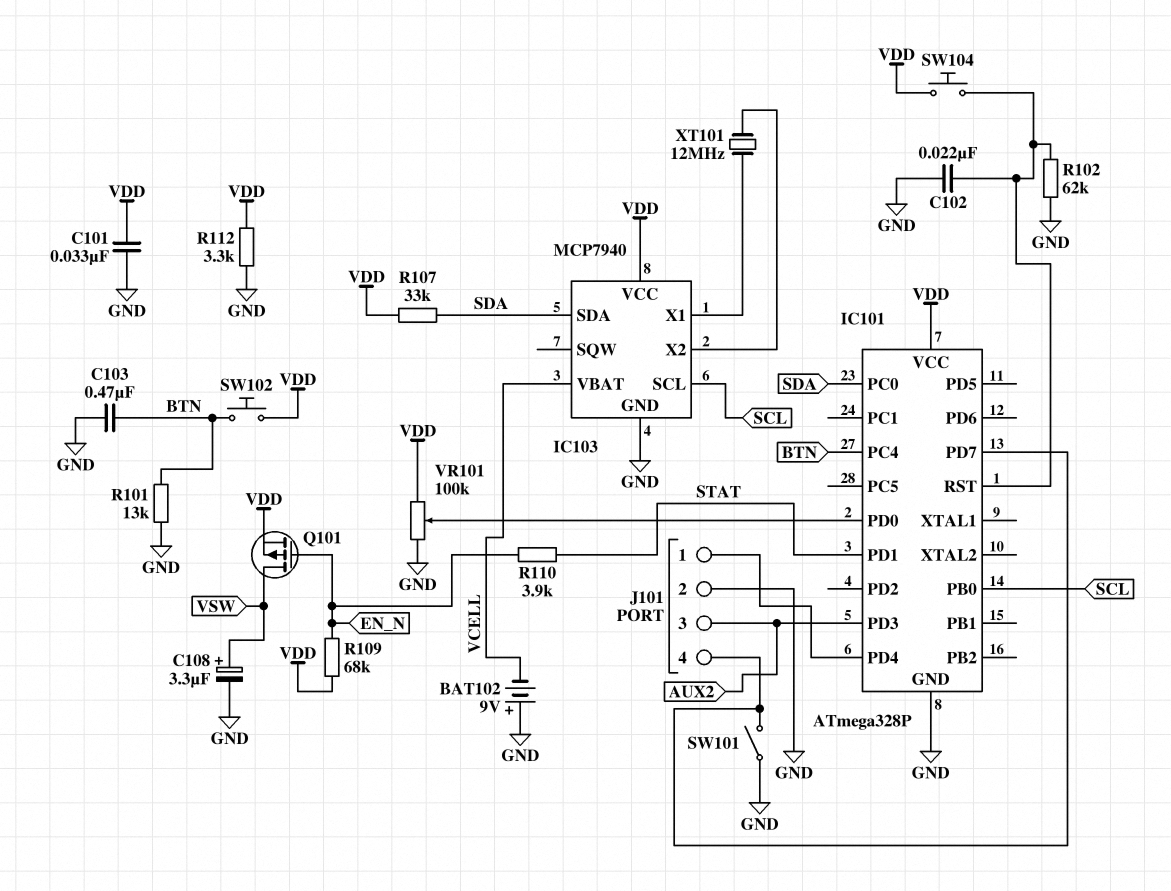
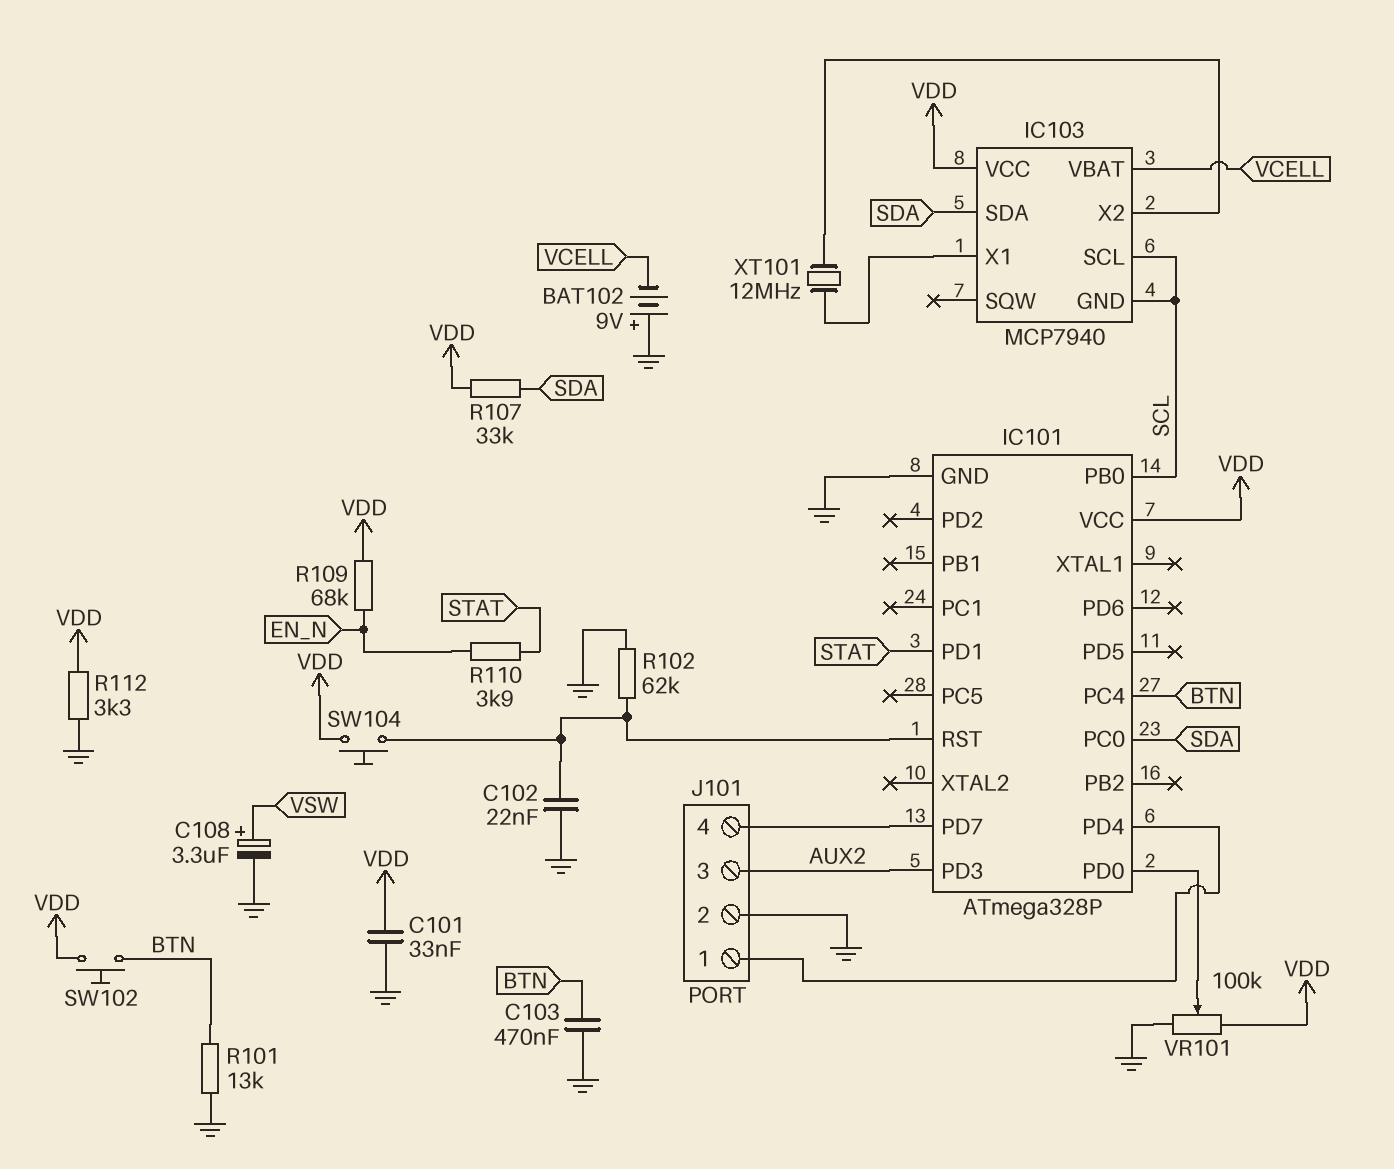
IC103 pin GND: GND -> SCL
Q101: PMOS (G EN_N, D VSW, S VDD) -> none
SW101: switch (GND, IC101/PD7) -> none

